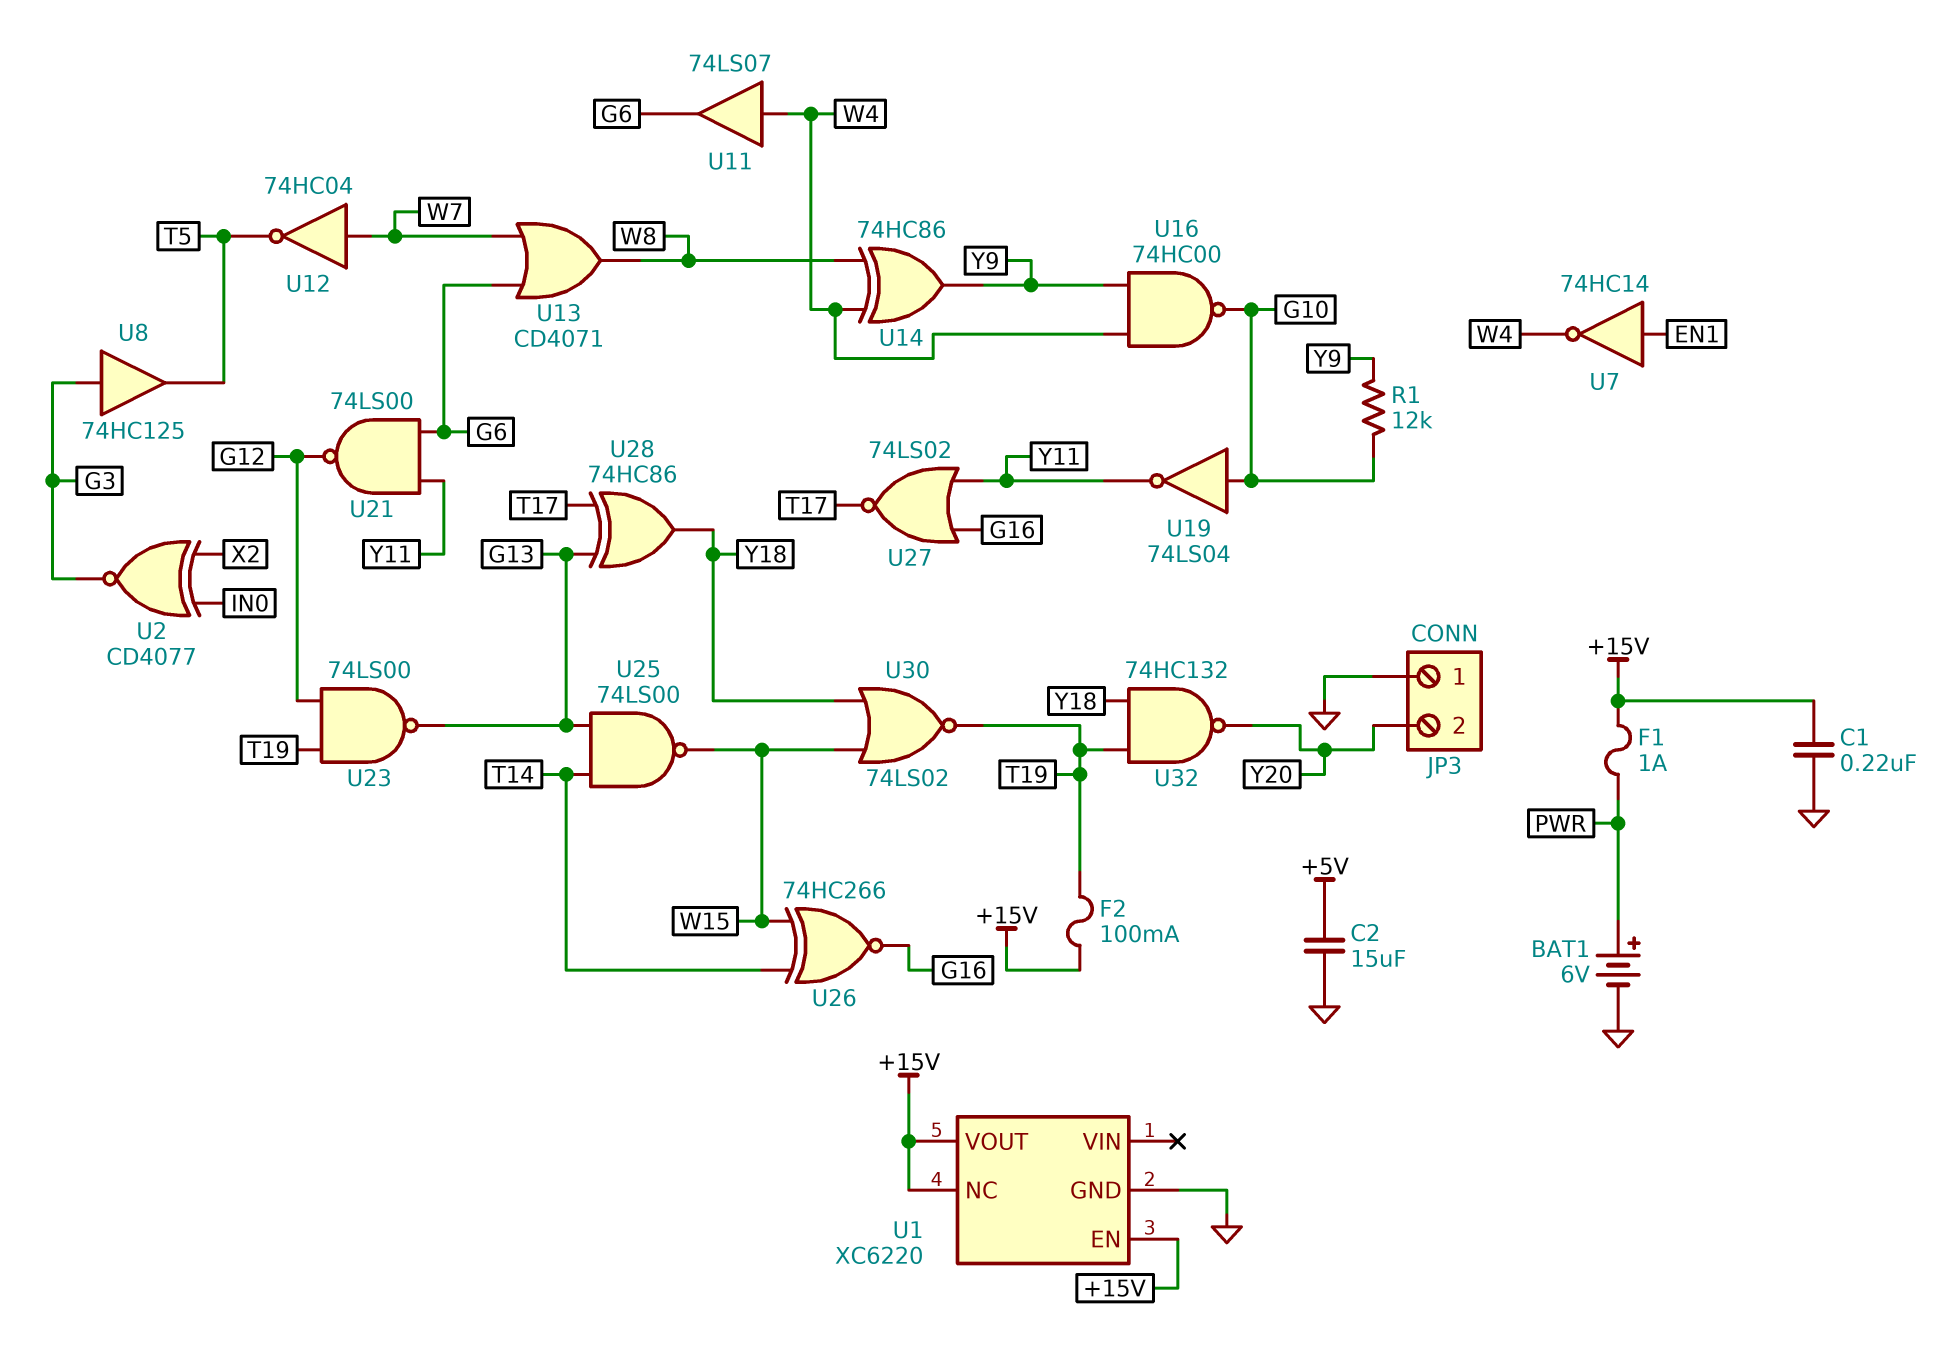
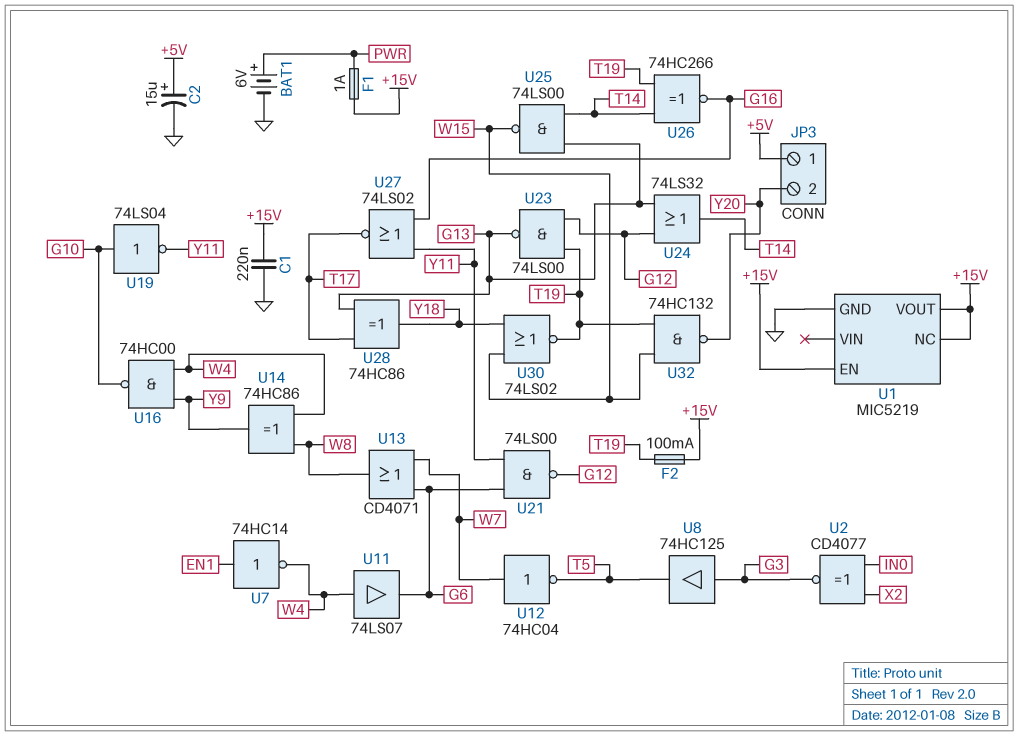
C2: 15uF (+5V, GND) -> 15uF (plus +5V, minus GND)
JP3 pin 1: GND -> +5V
R1: 12k (G10, Y9) -> none
U1: XC6220 -> MIC5219
U24: none -> OR 74LS32 (in G12, in G13, out T14)
U26: XNOR 74HC266 (in T14, in W15, out G16) -> XNOR 74HC266 (in T14, in T19, out G16)
U32: NAND 74HC132 (in T19, in Y18, out Y20) -> NAND 74HC132 (in T19, in W15, out Y20)

